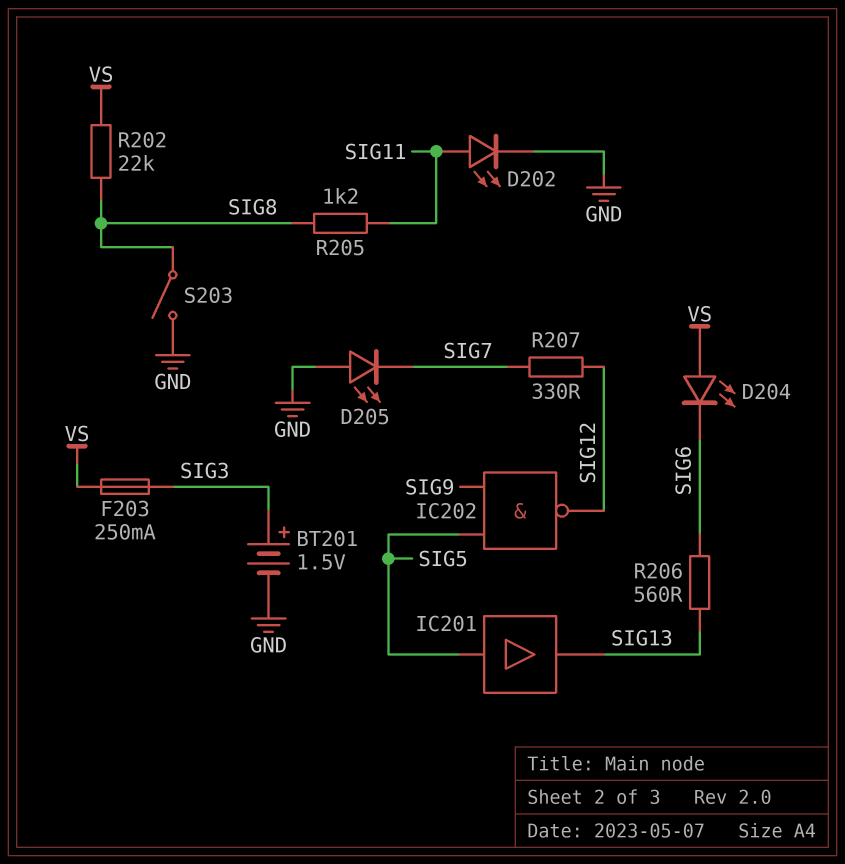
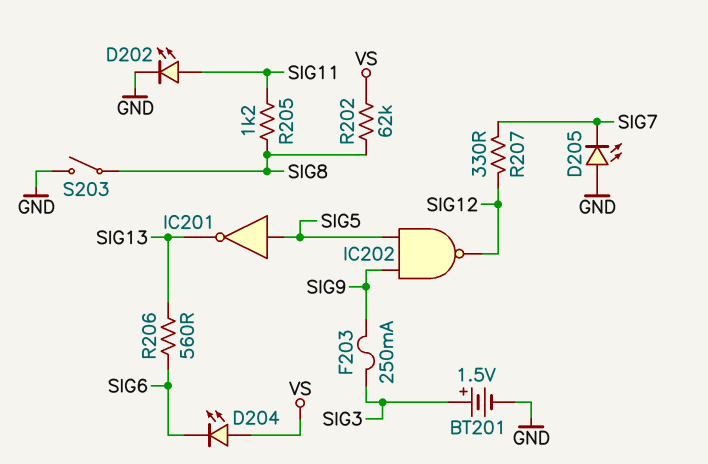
F203: 250mA (SIG3, VS) -> 250mA (SIG3, SIG9)
IC201: buffer (in SIG5, out SIG13) -> NOT (in SIG5, out SIG13)
R202: 22k (SIG8, VS) -> 62k (SIG8, VS)

